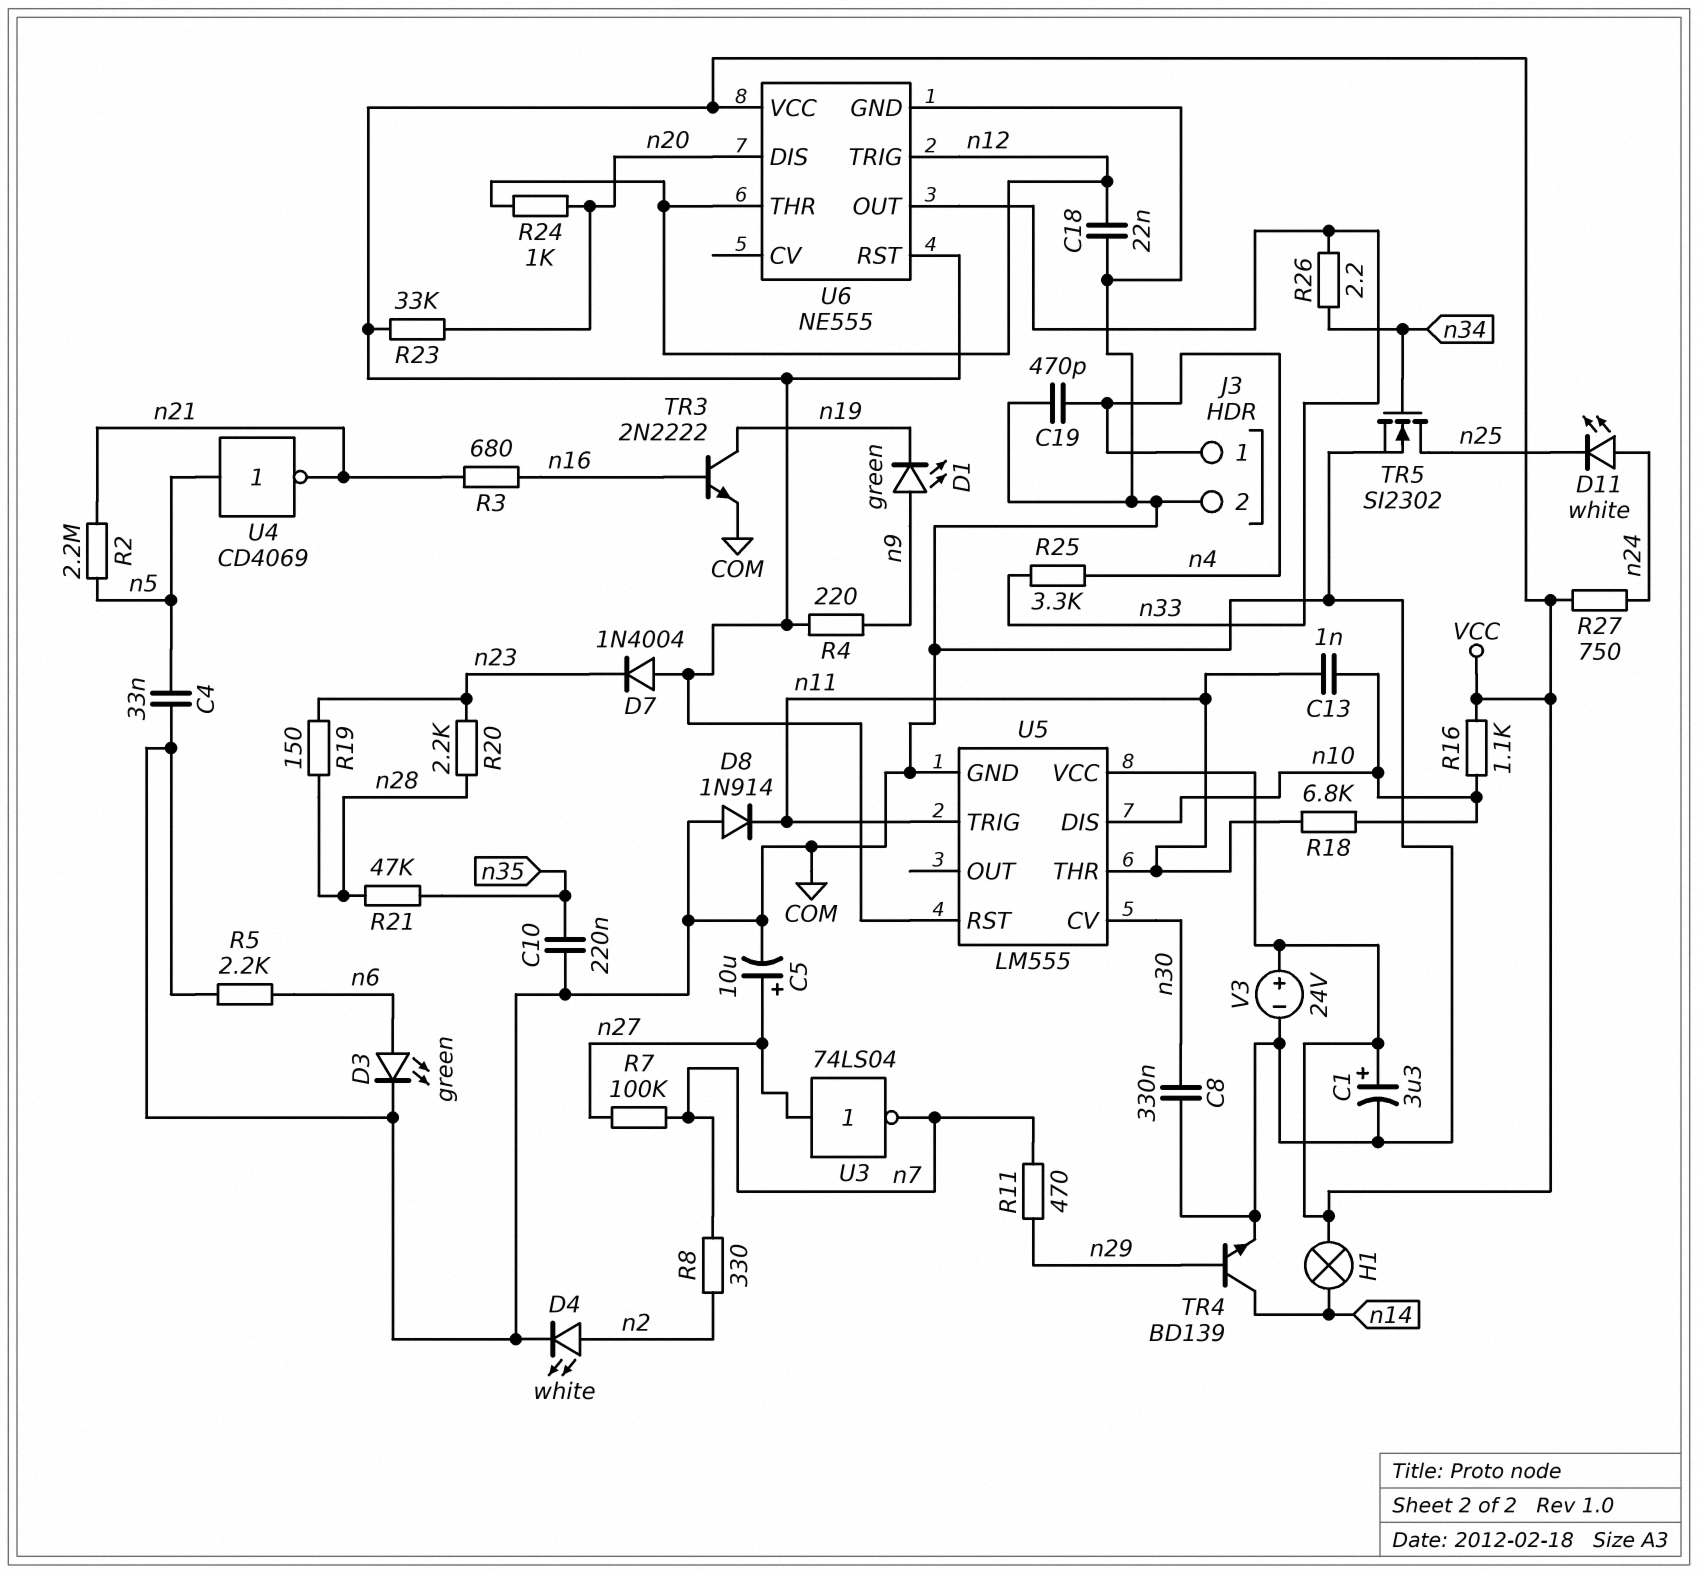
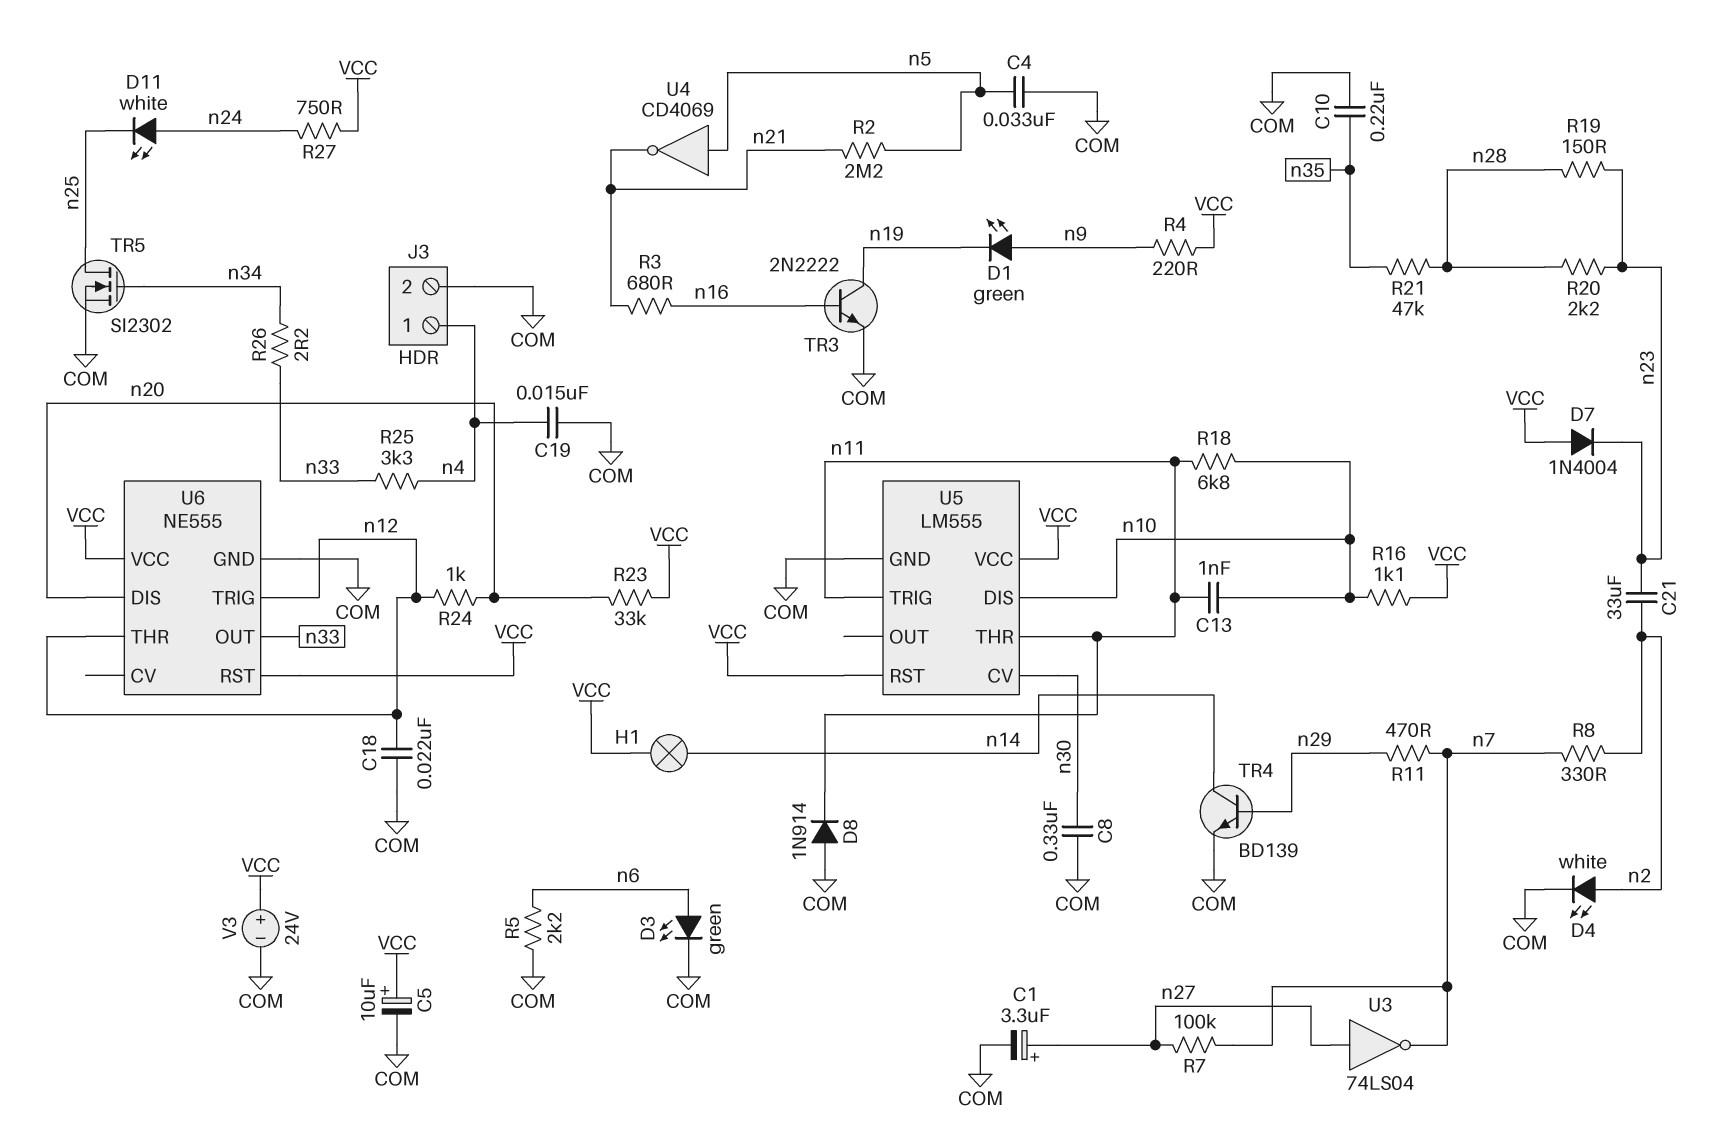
C1: 3.3uF (plus VCC, minus COM) -> 3.3uF (plus n27, minus COM)
C5: 10uF (plus n27, minus COM) -> 10uF (plus VCC, minus COM)
C19: 470pF (COM, n4) -> 15nF (COM, n4)
C21: none -> 33uF (n2, n23)

